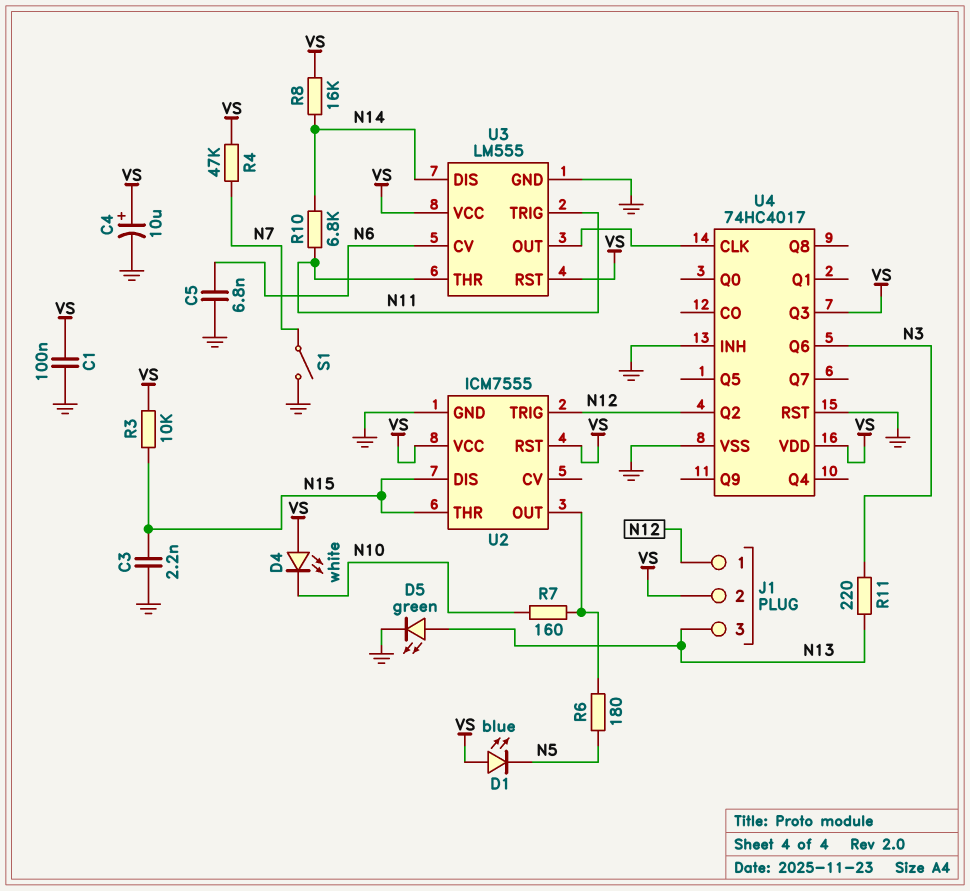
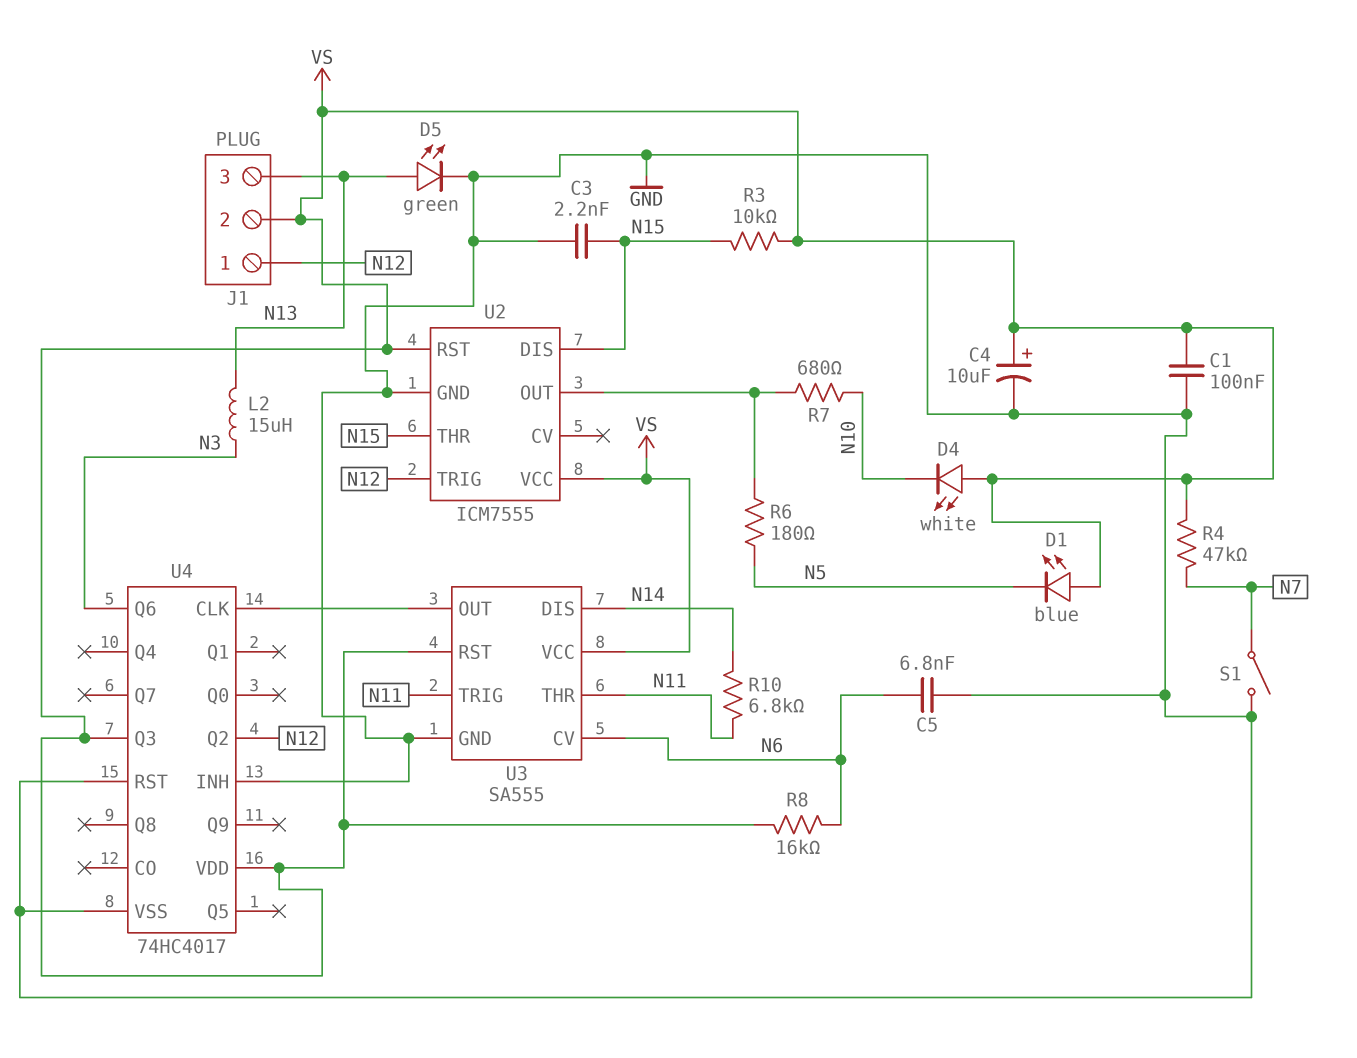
L2: none -> 15uH (N3, N13)
R7: 160 (N10, U2/OUT) -> 680 (N10, U2/OUT)
R8: 16k (N14, VS) -> 16k (N6, VS)
R11: 220 (N3, N13) -> none
U3: LM555 -> SA555

